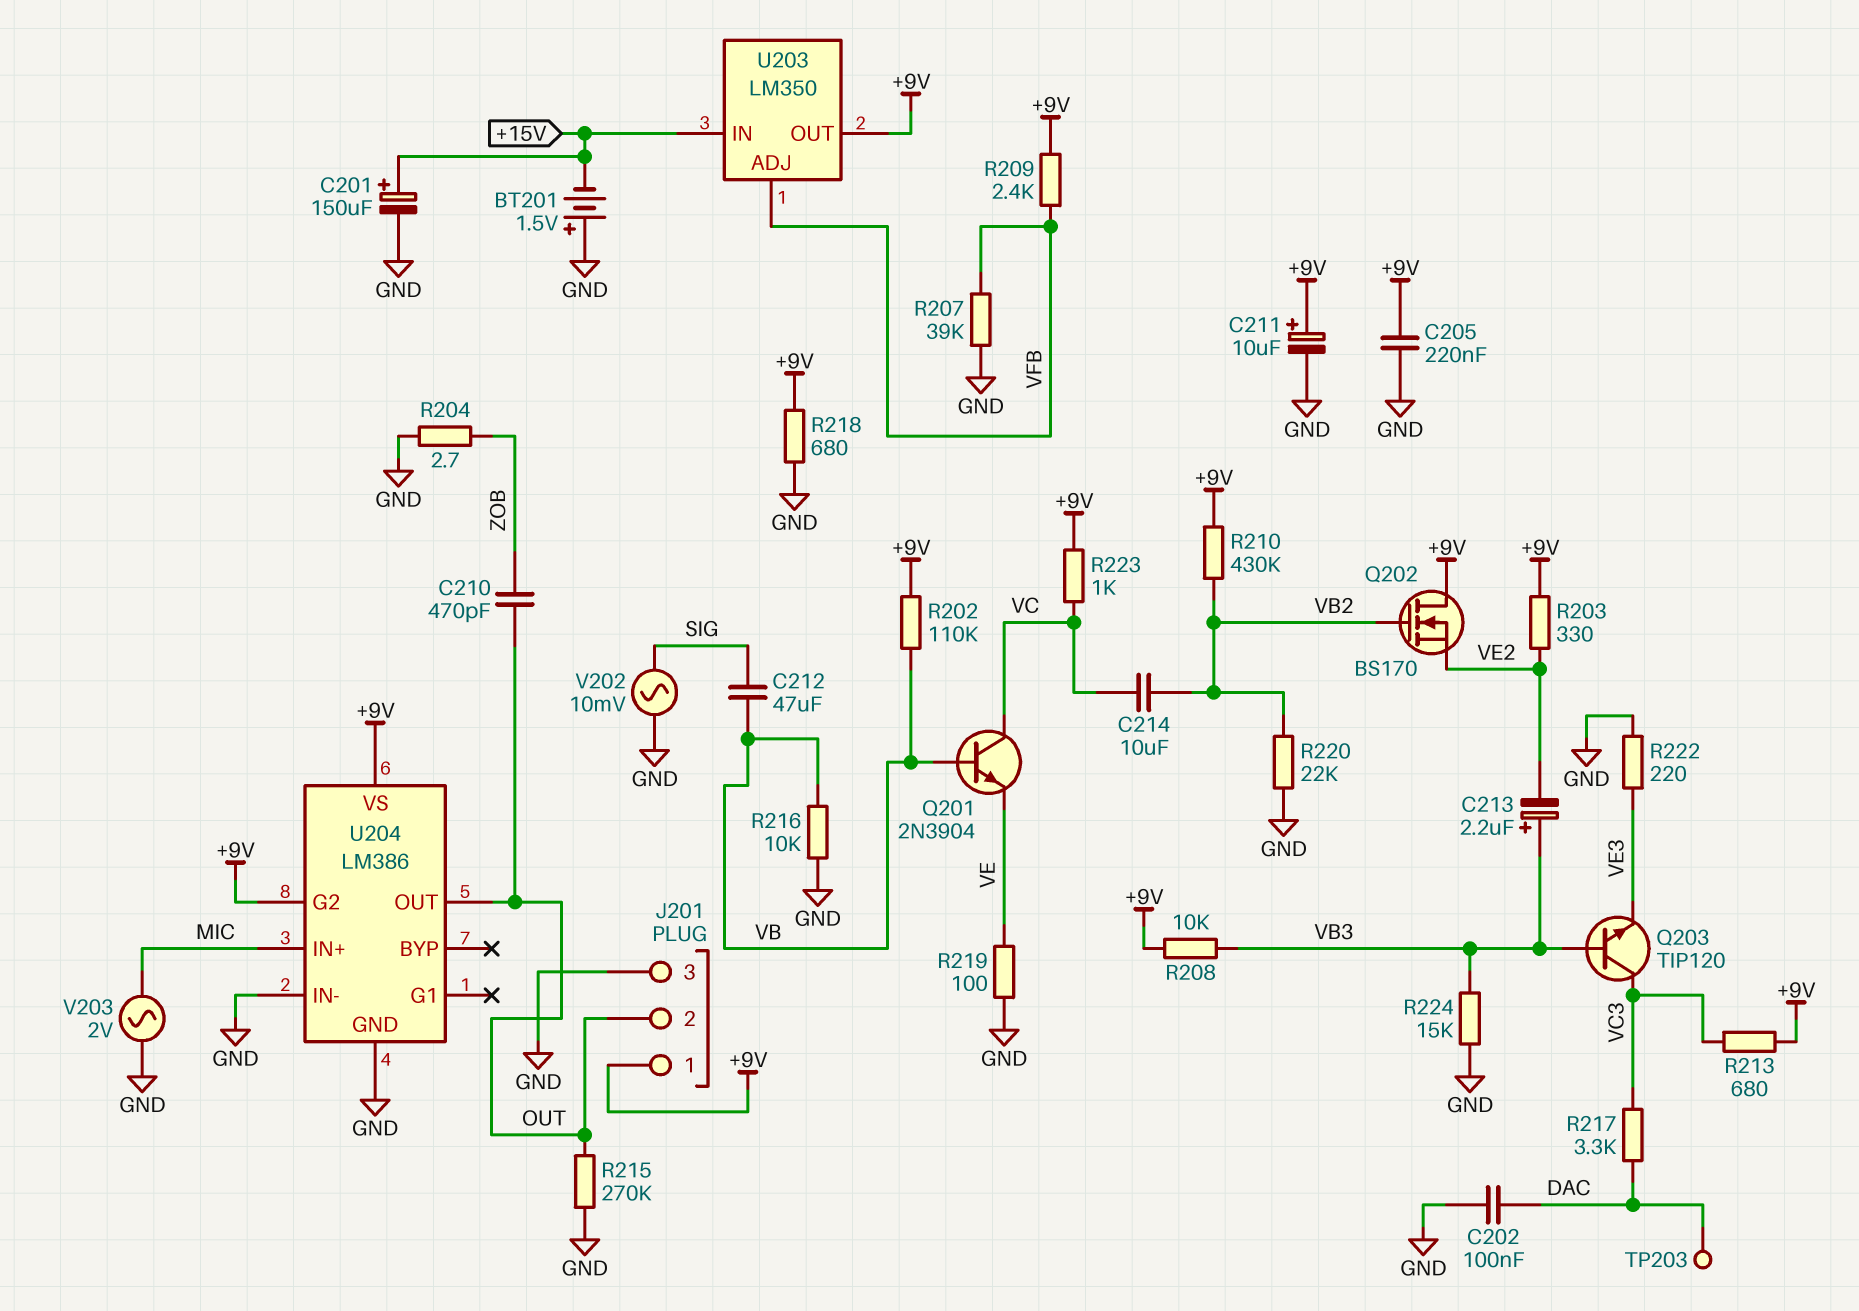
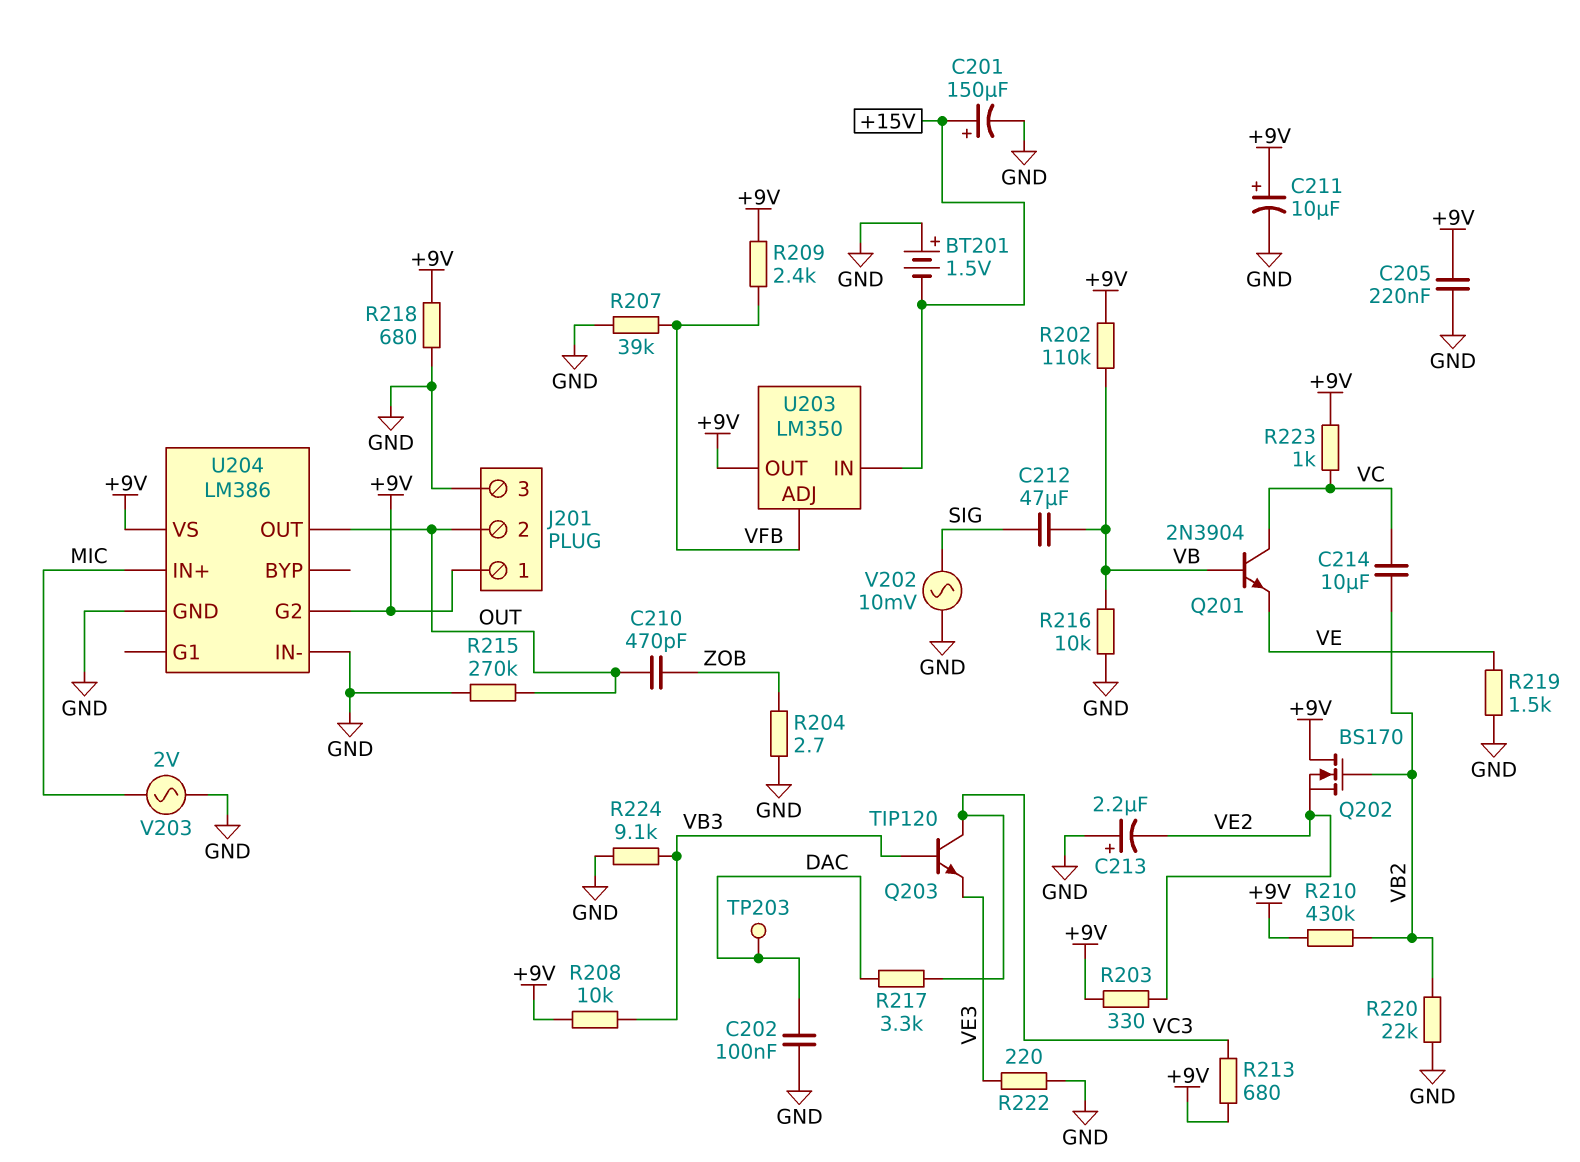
C213: 2.2uF (plus VB3, minus VE2) -> 2.2uF (plus GND, minus VE2)
R219: 100 (GND, VE) -> 1.5k (GND, VE)
R224: 15k (GND, VB3) -> 9.1k (GND, VB3)

